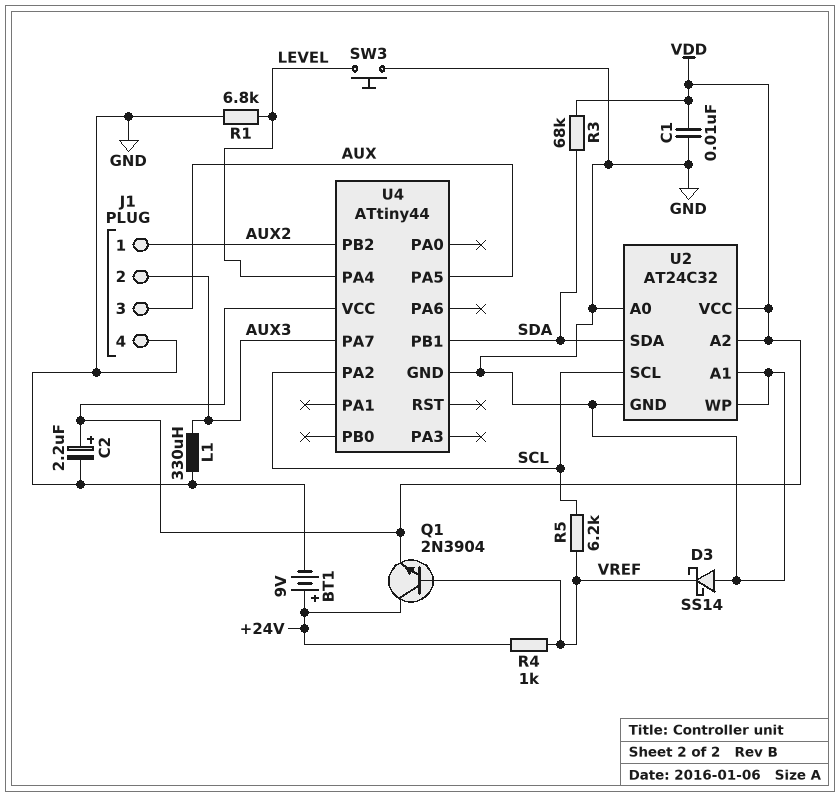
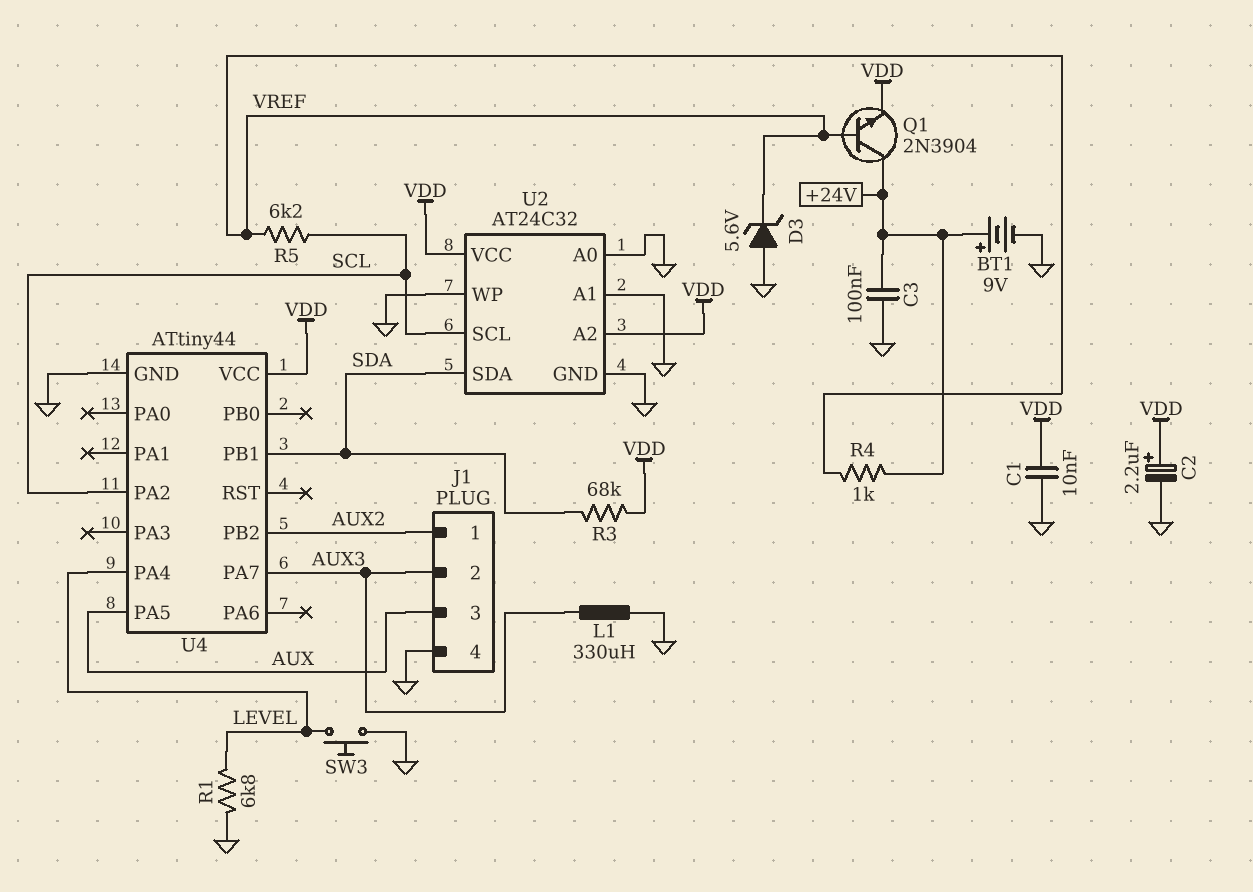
C3: none -> 100nF (+24V, GND)
D3: schottky SS14 (A GND, K VREF) -> zener 5.6V (A GND, K VREF)

